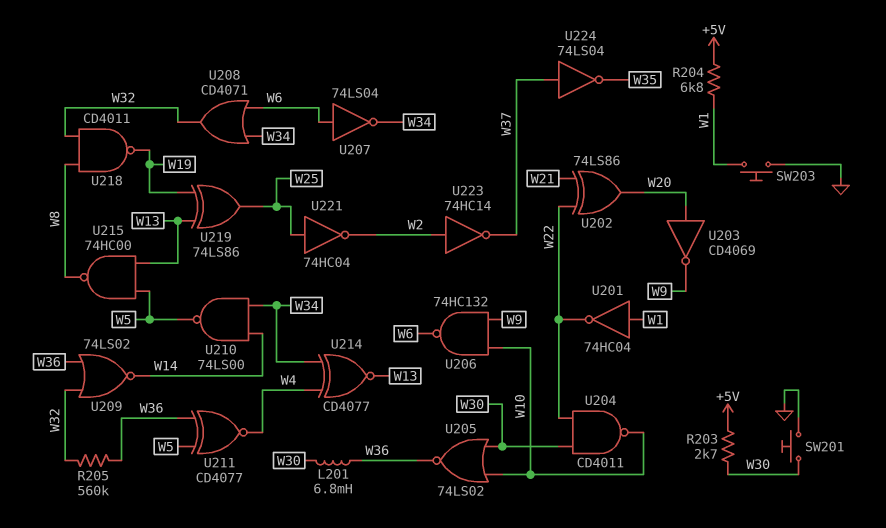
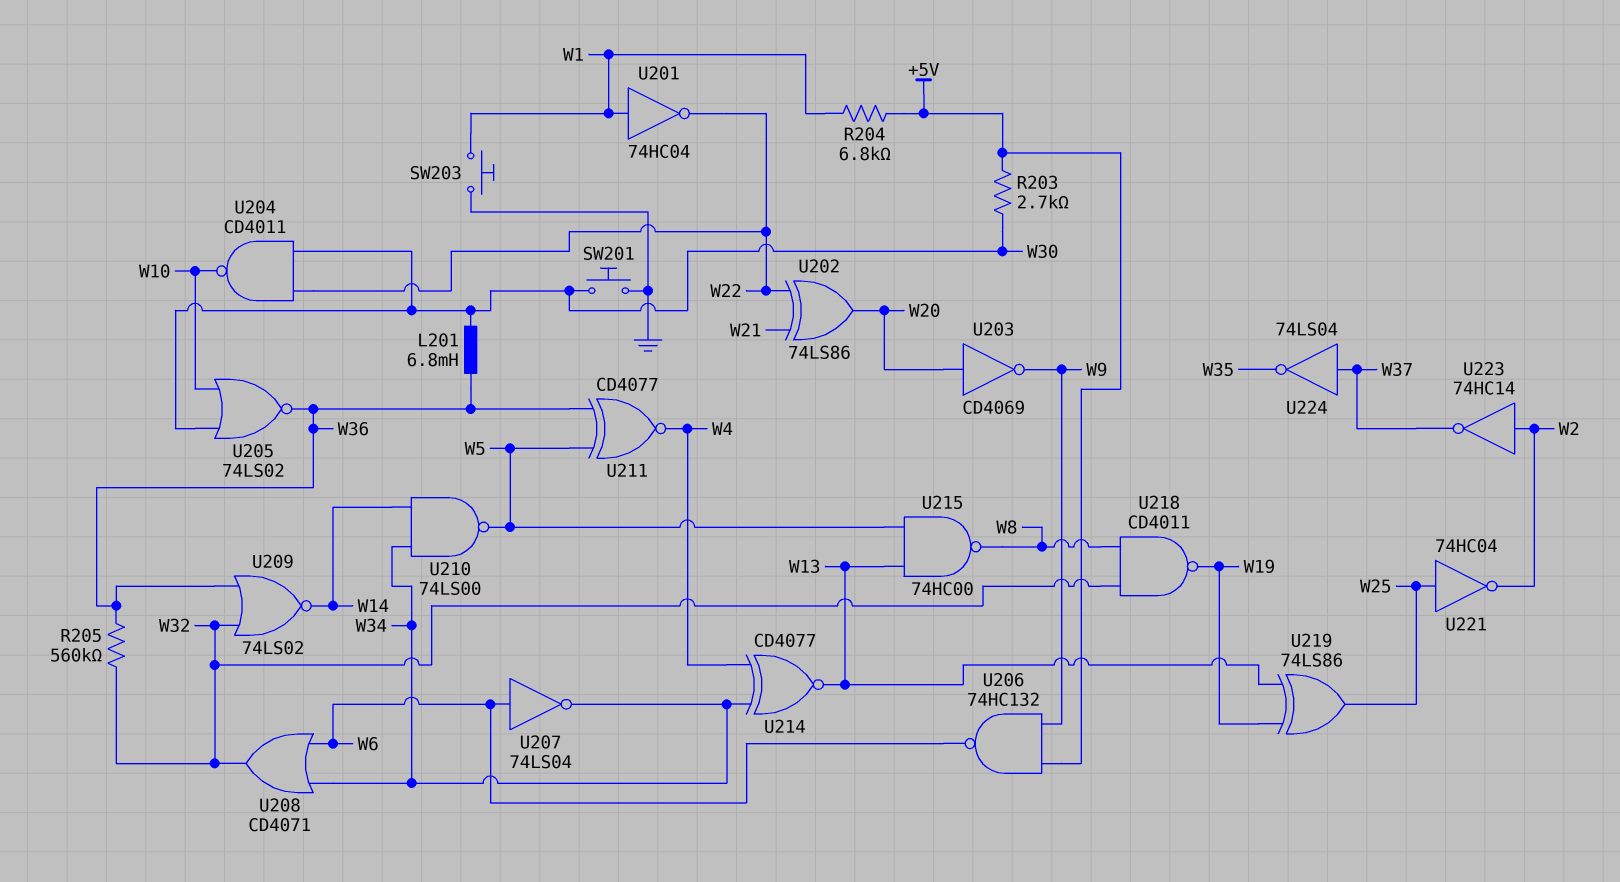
U206: NAND 74HC132 (in W9, in W10, out W6) -> NAND 74HC132 (in +5V, in W9, out W6)

